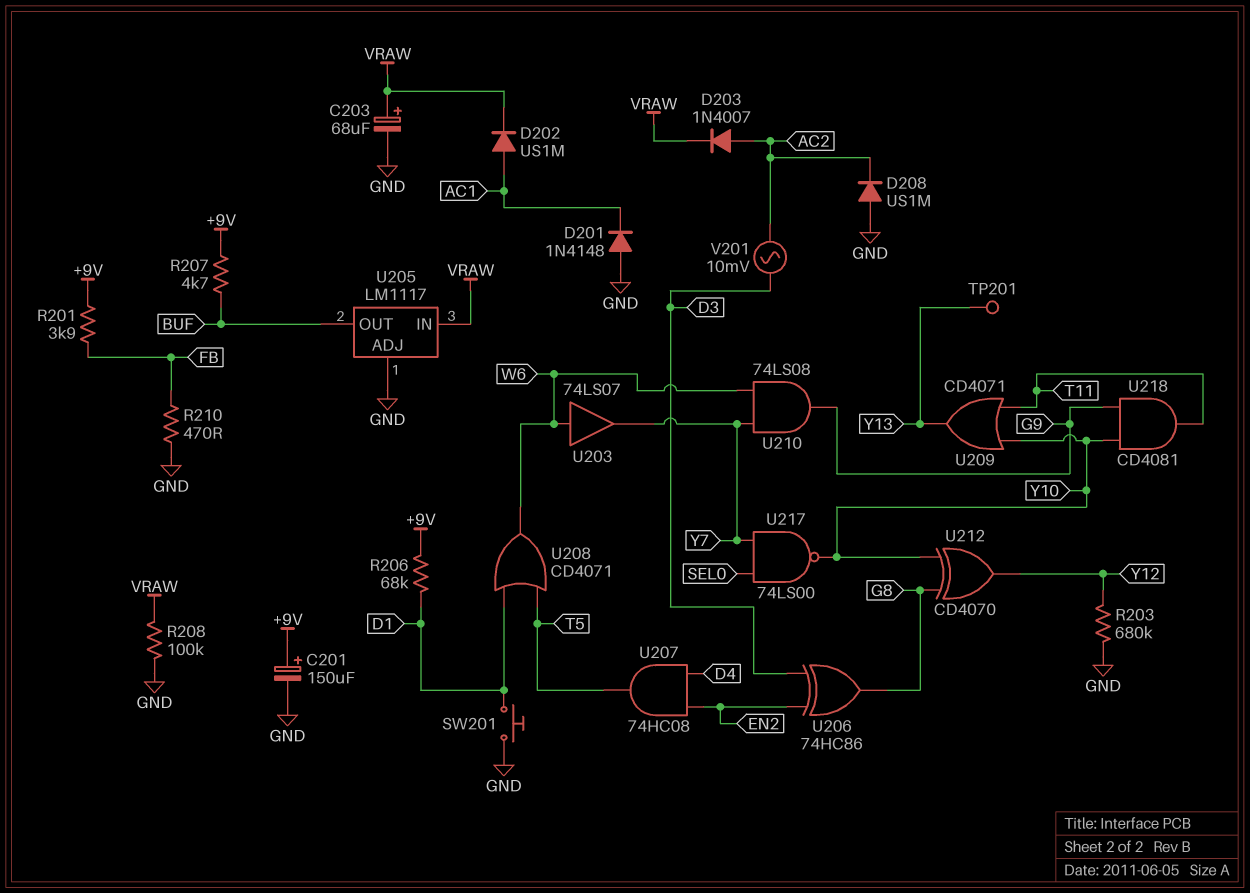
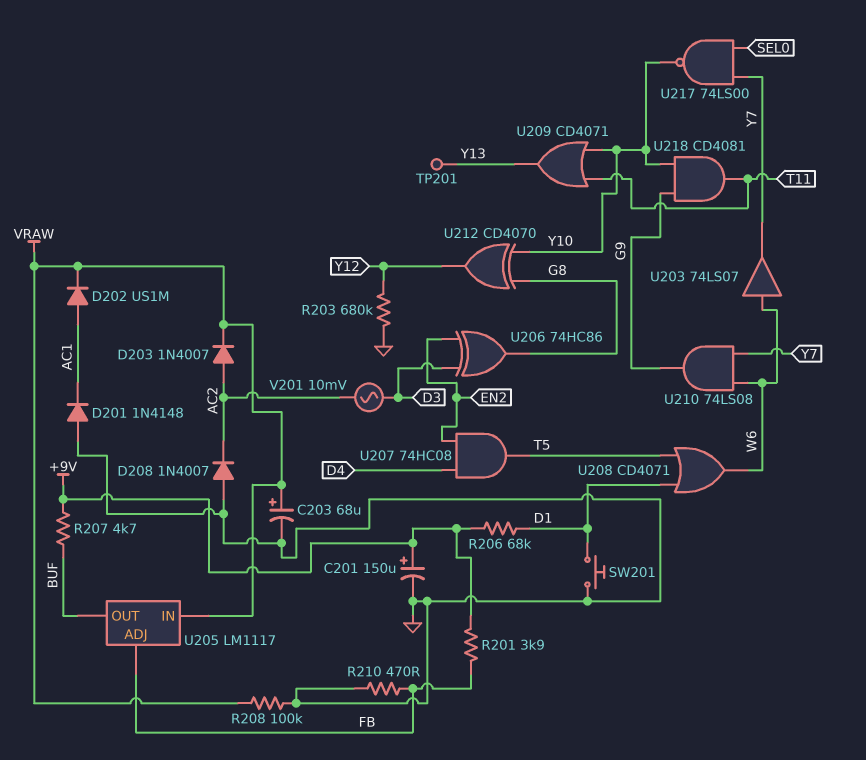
D208: diode US1M (A GND, K AC2) -> diode 1N4007 (A GND, K AC2)
U205 pin ADJ: GND -> FB

